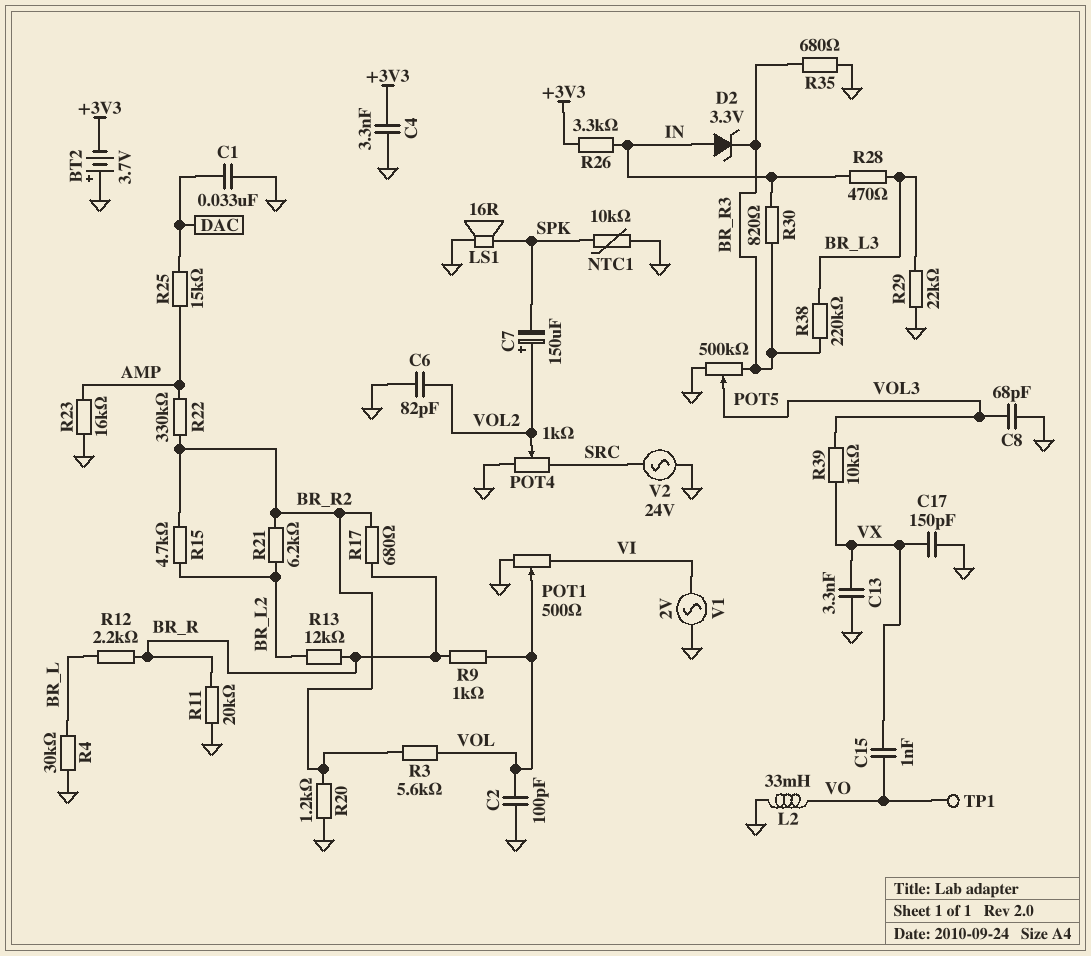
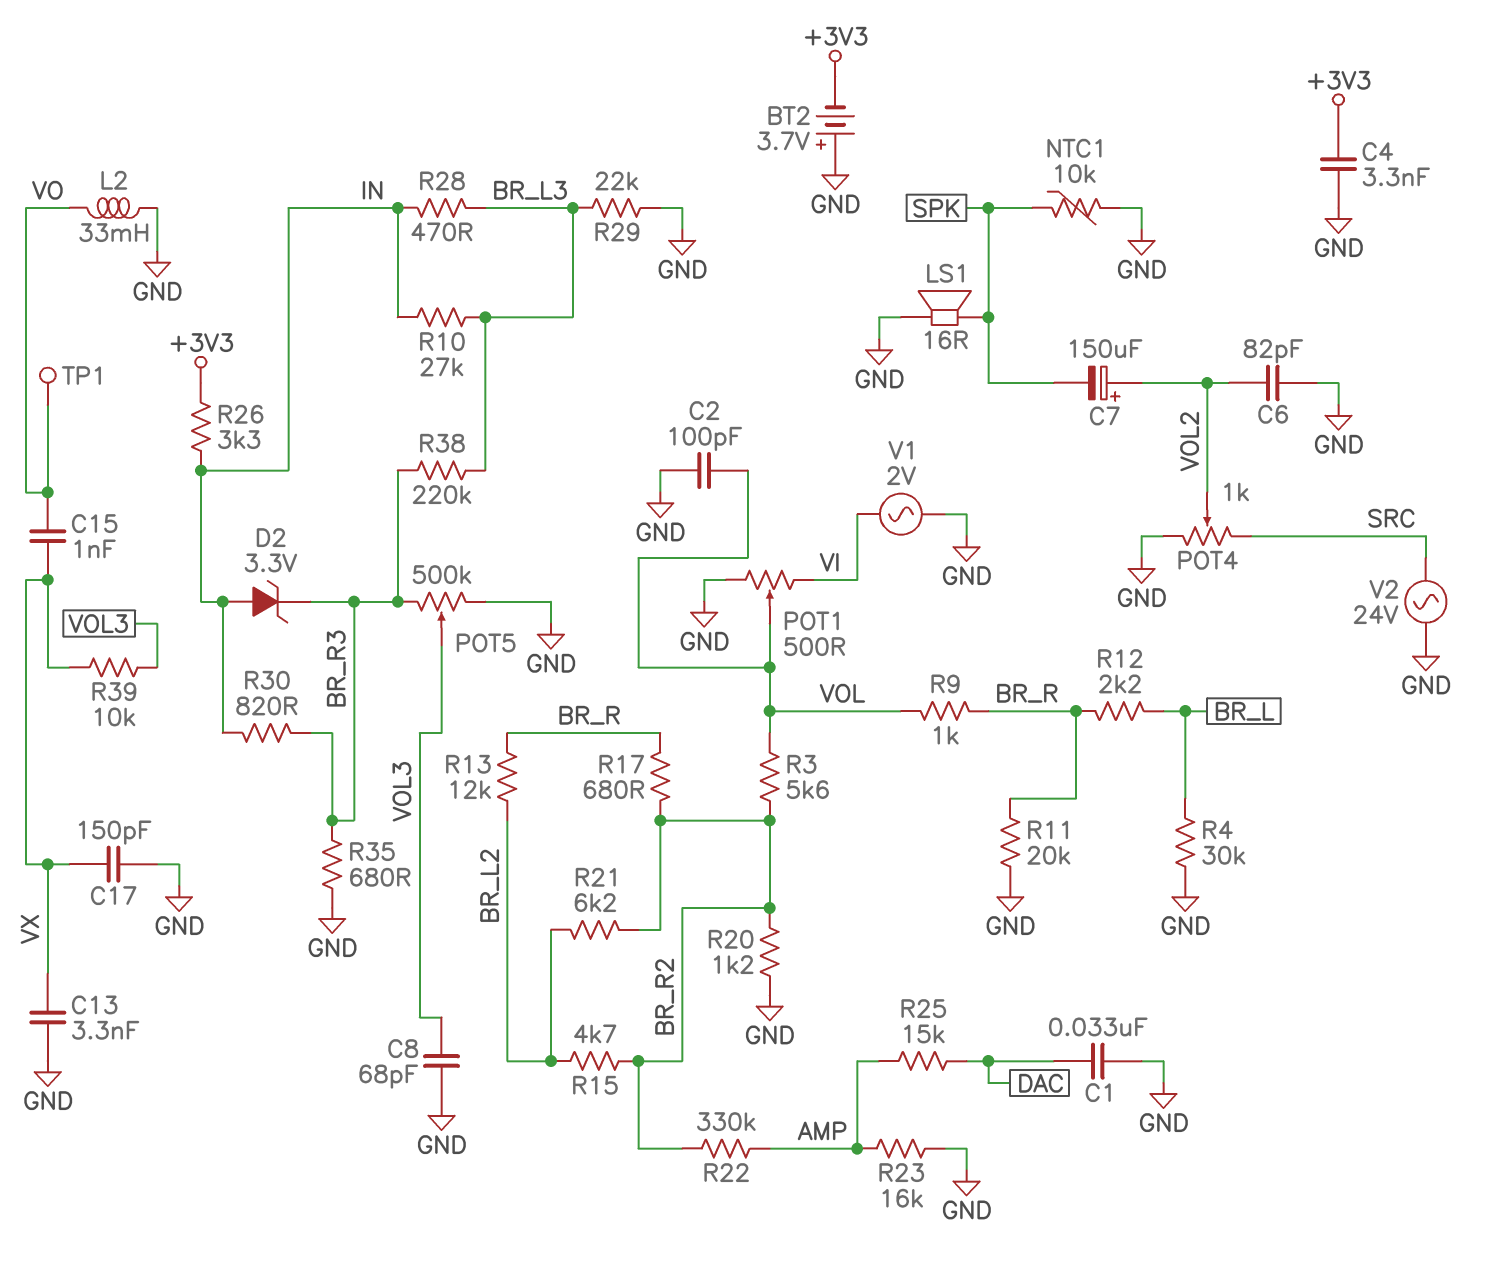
R10: none -> 27k (BR_L3, IN)

